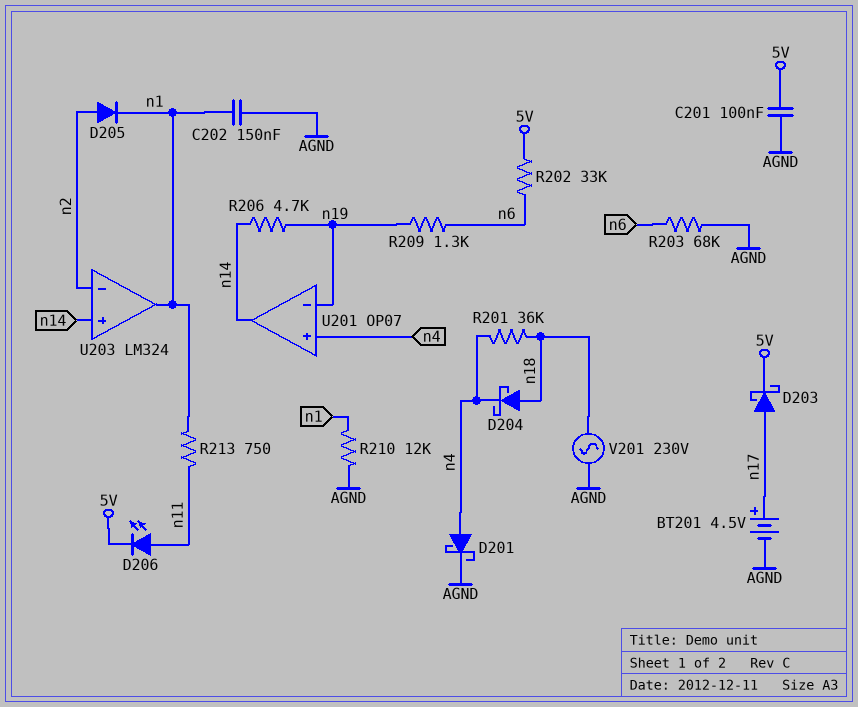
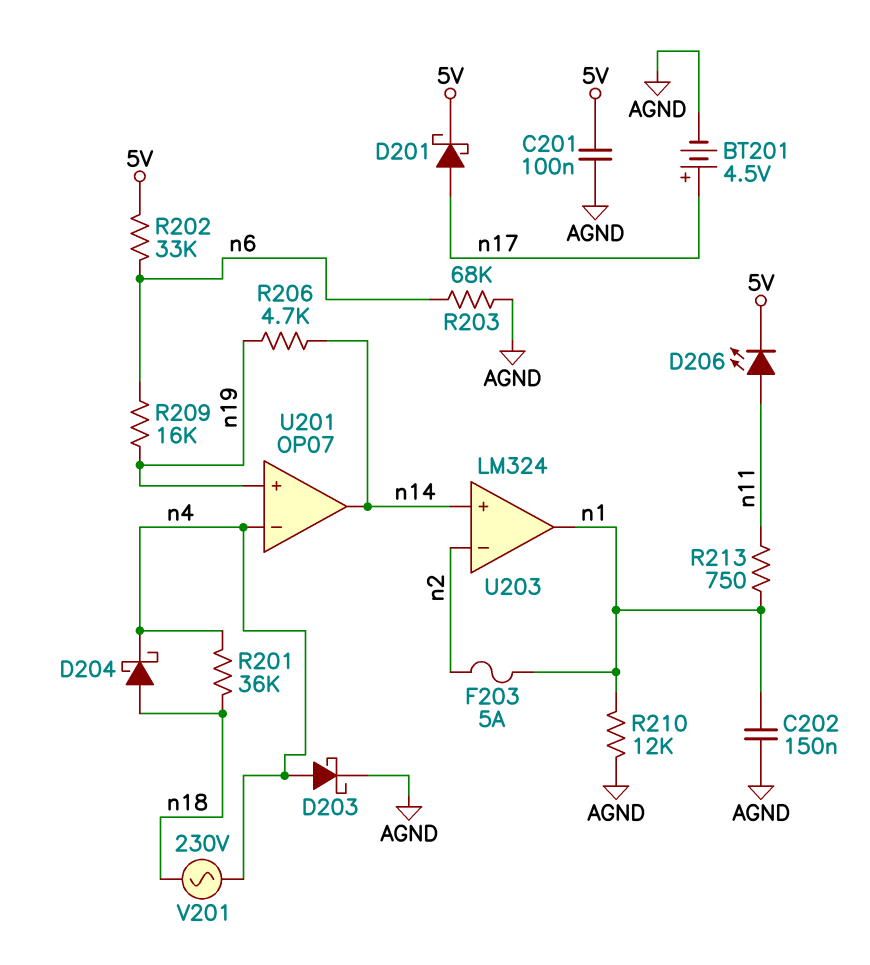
D201: schottky (A n4, K AGND) -> schottky (A n17, K 5V)
D203: schottky (A n17, K 5V) -> schottky (A n4, K AGND)
D205: diode (A n2, K n1) -> none
F203: none -> 5A (n1, n2)
R209: 1.3k (n6, n19) -> 16k (n6, n19)
U201 pin in+: n4 -> n19
U201 pin in-: n19 -> n4
V201: AC 230V (AGND, n18) -> AC 230V (n4, n18)

